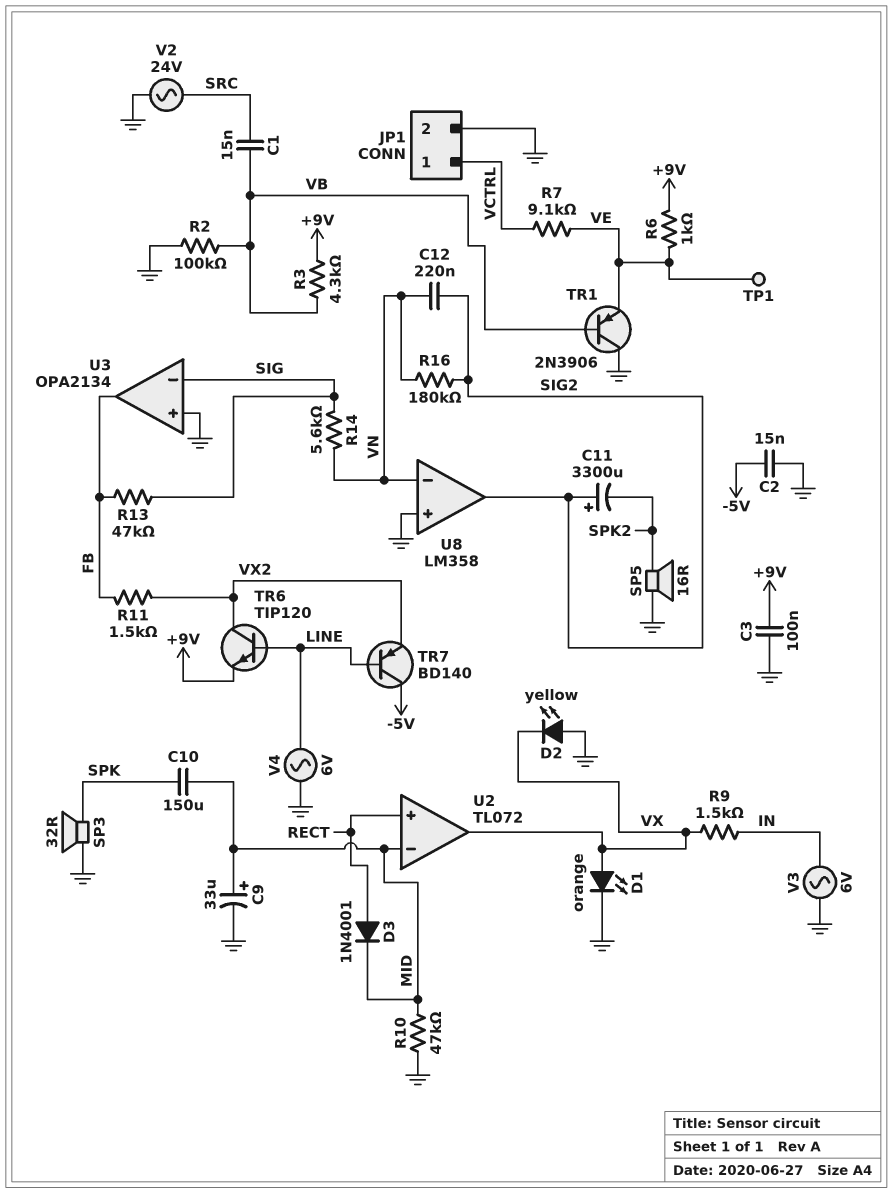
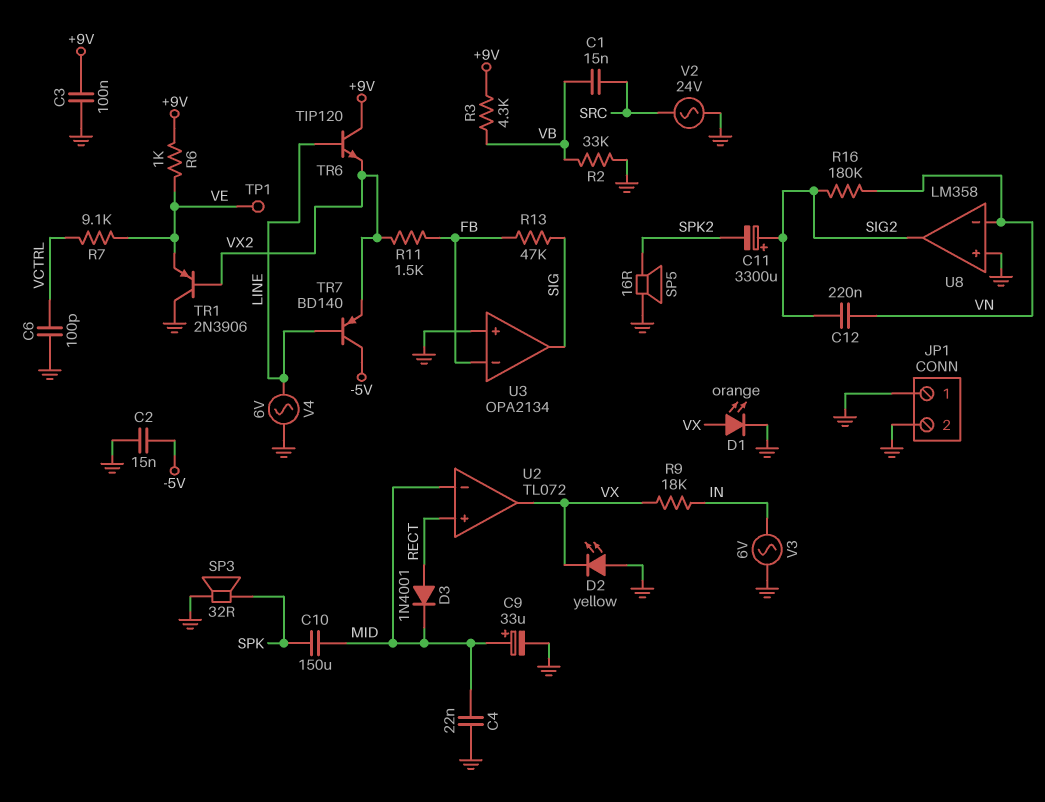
C4: none -> 22nF (GND, MID)
C6: none -> 100pF (GND, VCTRL)
JP1 pin 1: VCTRL -> GND
R2: 100k (GND, VB) -> 33k (GND, VB)
R9: 1.5k (IN, VX) -> 18k (IN, VX)
R10: 47k (GND, MID) -> none
R14: 5.6k (SIG, VN) -> none
TR1: PNP 2N3906 (B VB, C GND, E VE) -> PNP 2N3906 (B VX2, C GND, E VE)
TR6: NPN TIP120 (B LINE, C VX2, E +9V) -> NPN TIP120 (B LINE, C +9V, E VX2)
U3 pin in-: SIG -> FB
U3 pin out: FB -> SIG

